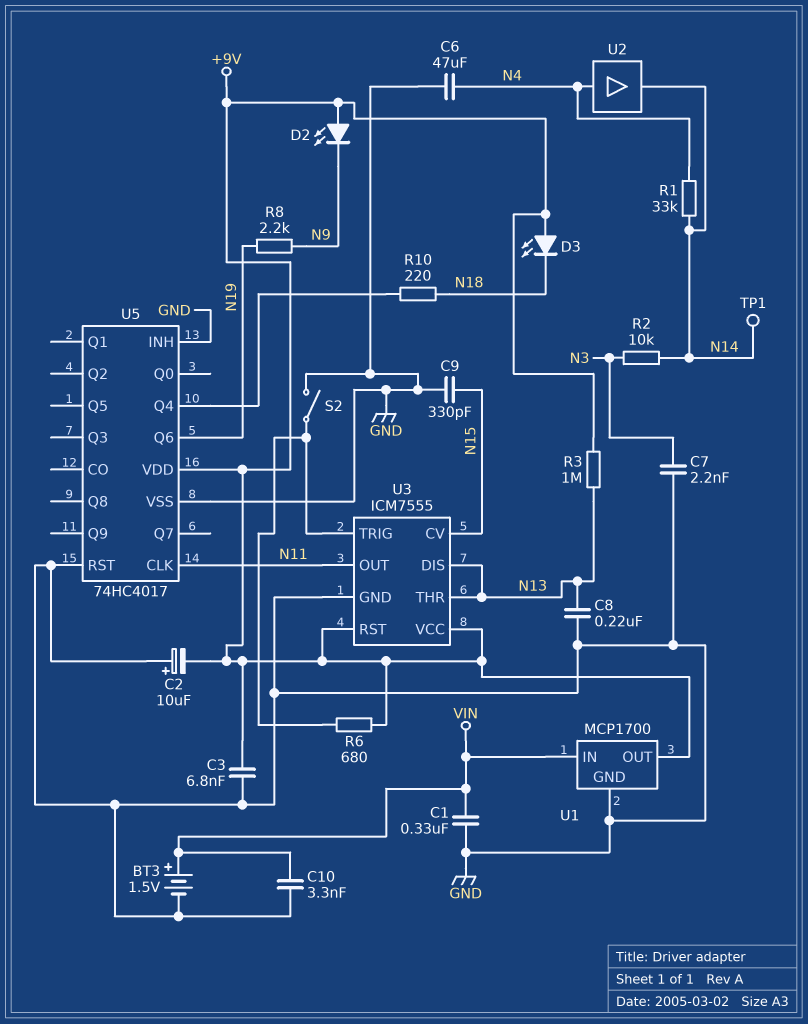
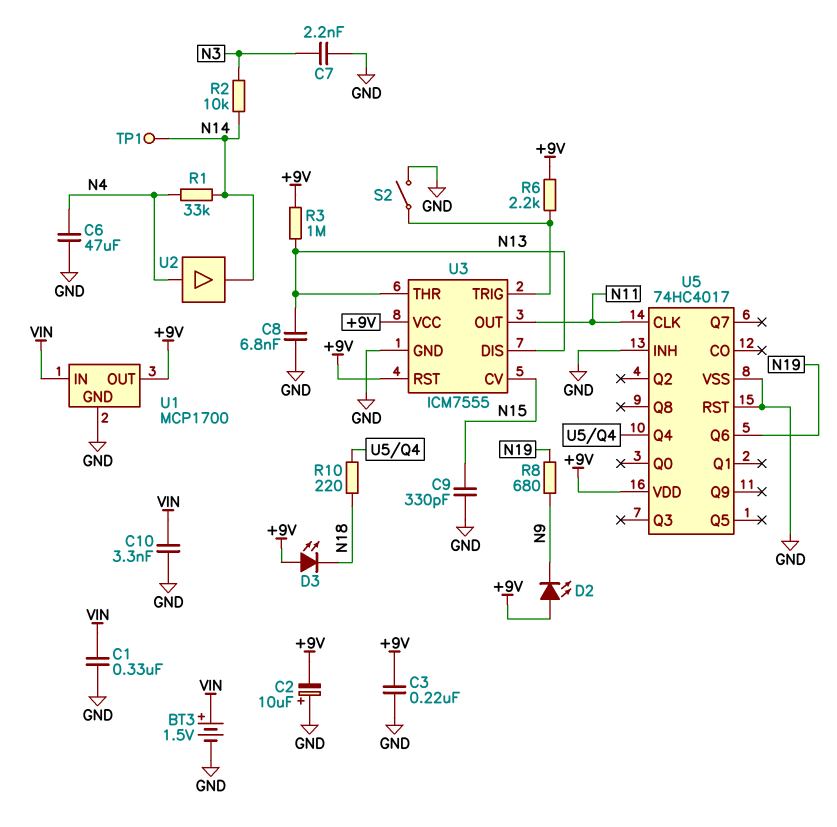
C3: 6.8nF (+9V, GND) -> 220nF (+9V, GND)
C8: 220nF (GND, N13) -> 6.8nF (GND, N13)
R6: 680 (+9V, U3/TRIG) -> 2.2k (+9V, U3/TRIG)
R8: 2.2k (N9, N19) -> 680 (N9, N19)

